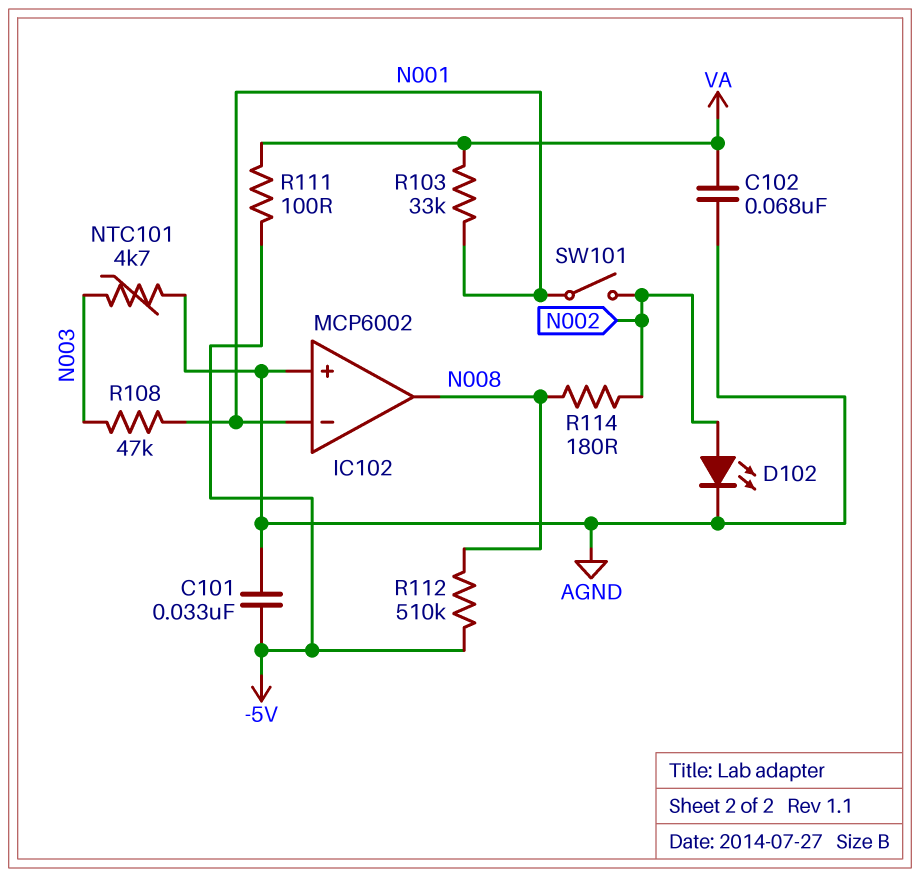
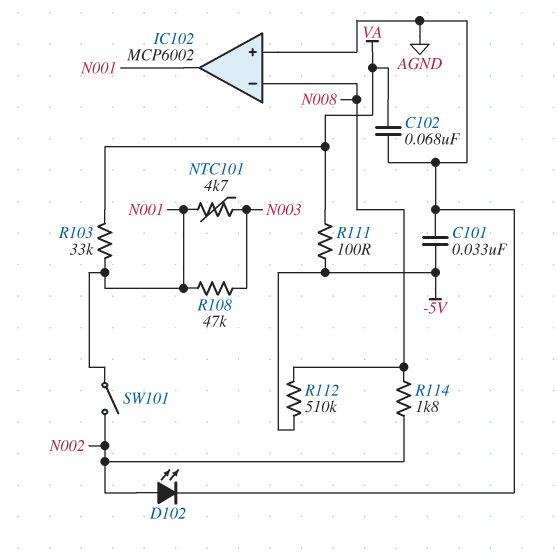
IC102 pin in-: N001 -> N008
IC102 pin out: N008 -> N001
NTC101: 4.7k (AGND, N003) -> 4.7k (N001, N003)
R114: 180 (N002, N008) -> 1.8k (N002, N008)

